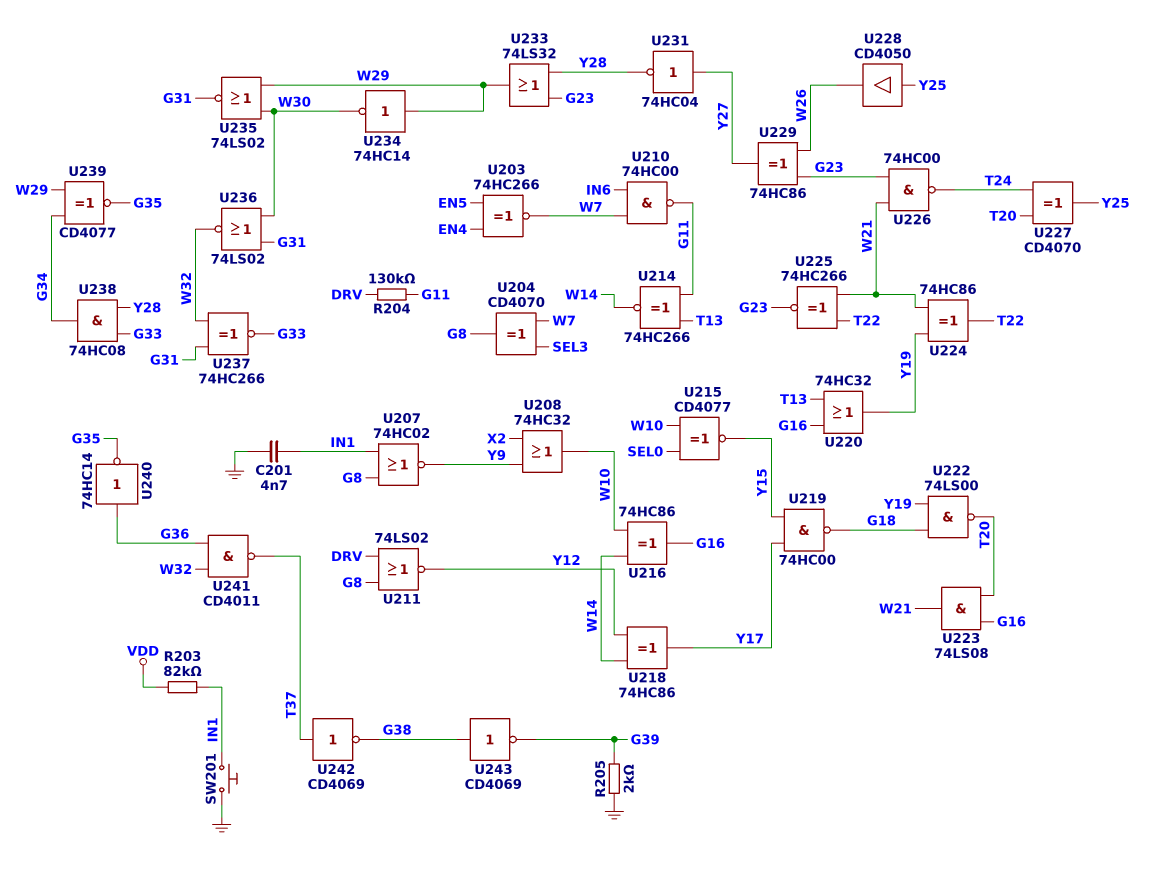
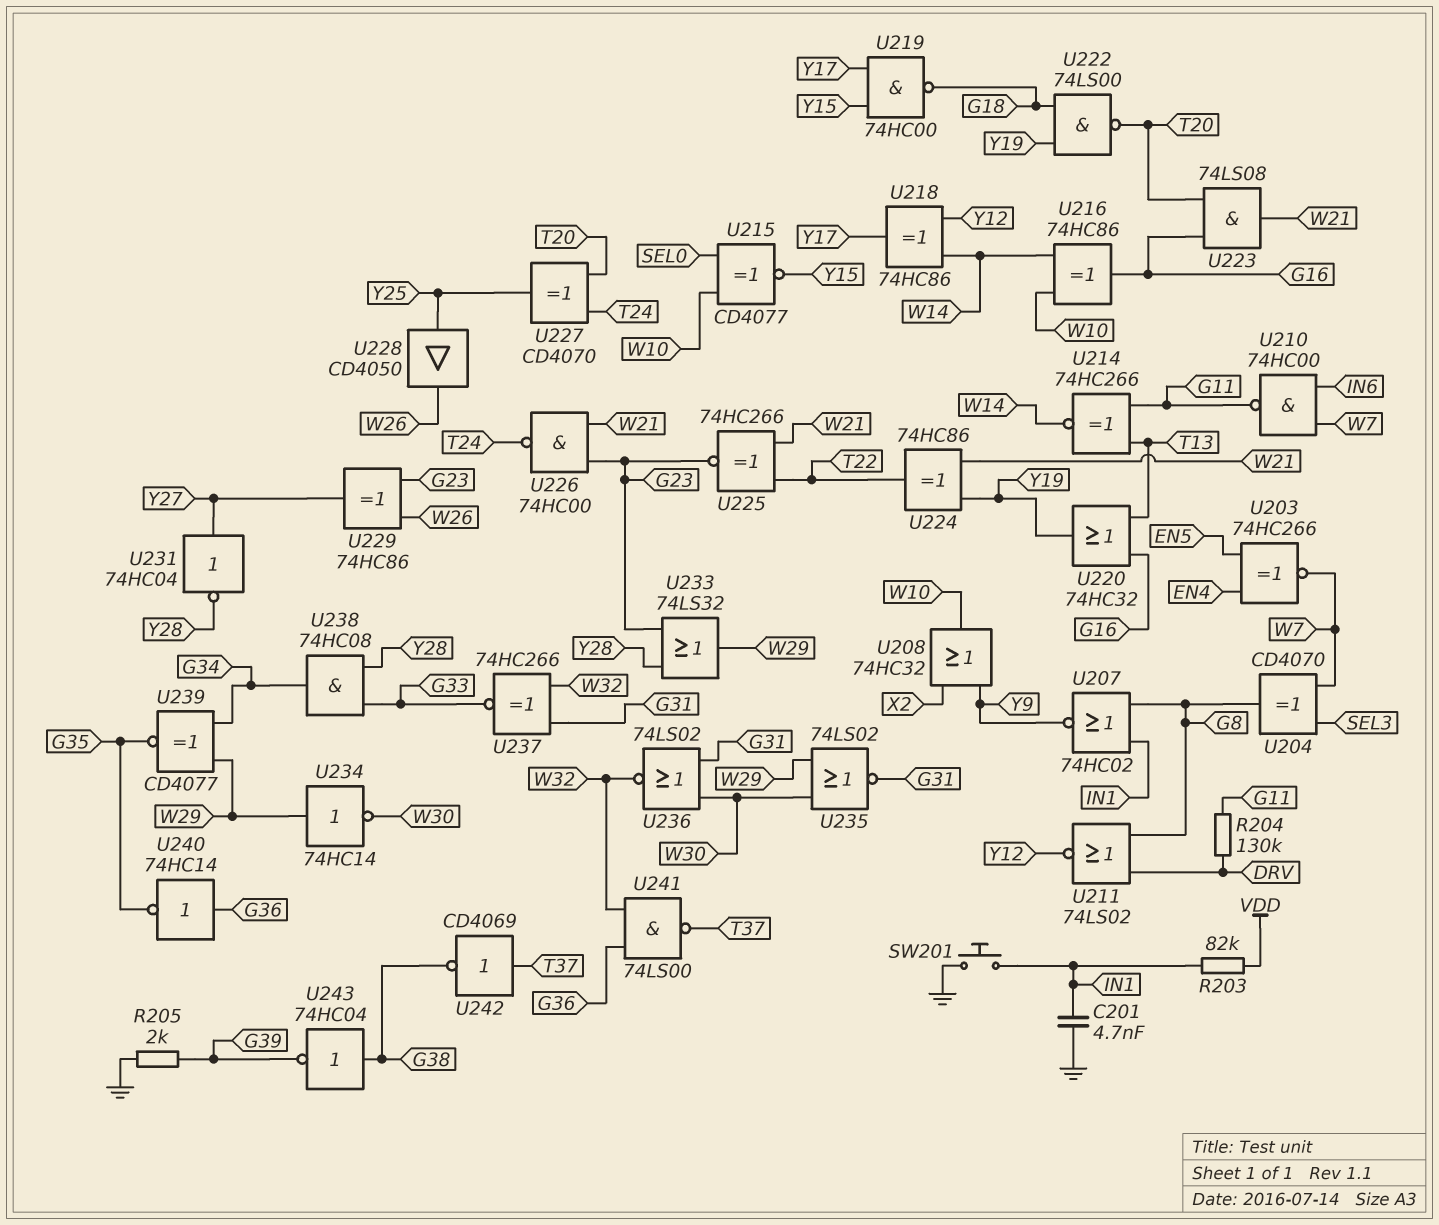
U241: NAND CD4011 (in G36, in W32, out T37) -> NAND 74LS00 (in G36, in W32, out T37)
U243: NOT CD4069 (in G38, out G39) -> NOT 74HC04 (in G38, out G39)

